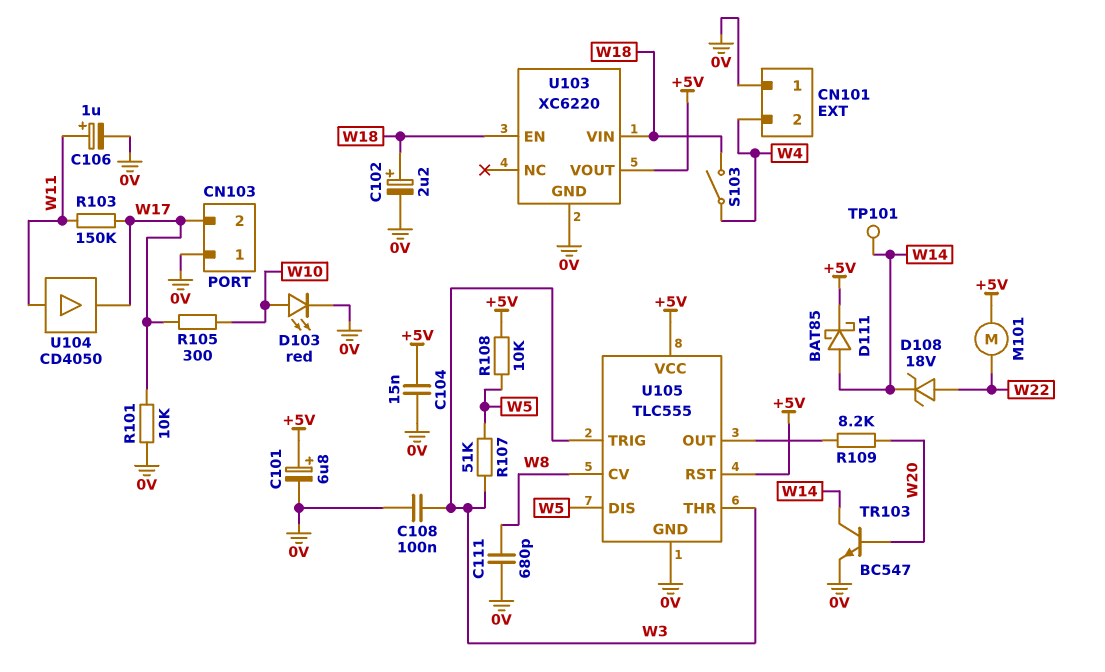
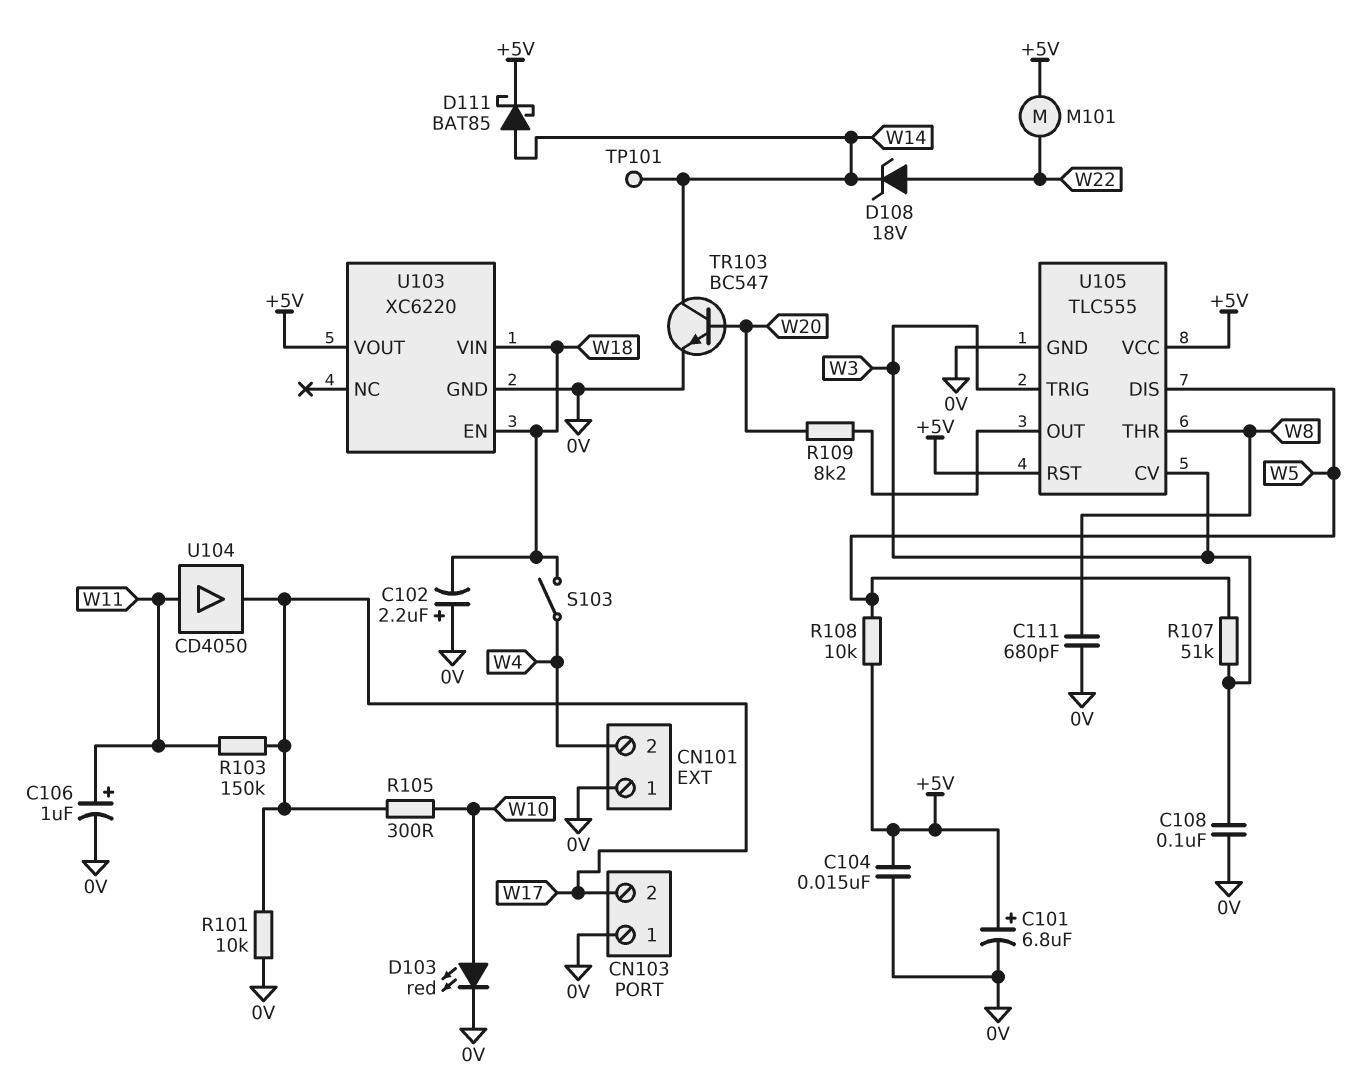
C102: 2.2uF (plus W18, minus 0V) -> 2.2uF (plus 0V, minus W18)
U105 pin CV: W8 -> W3
U105 pin THR: W3 -> W8

